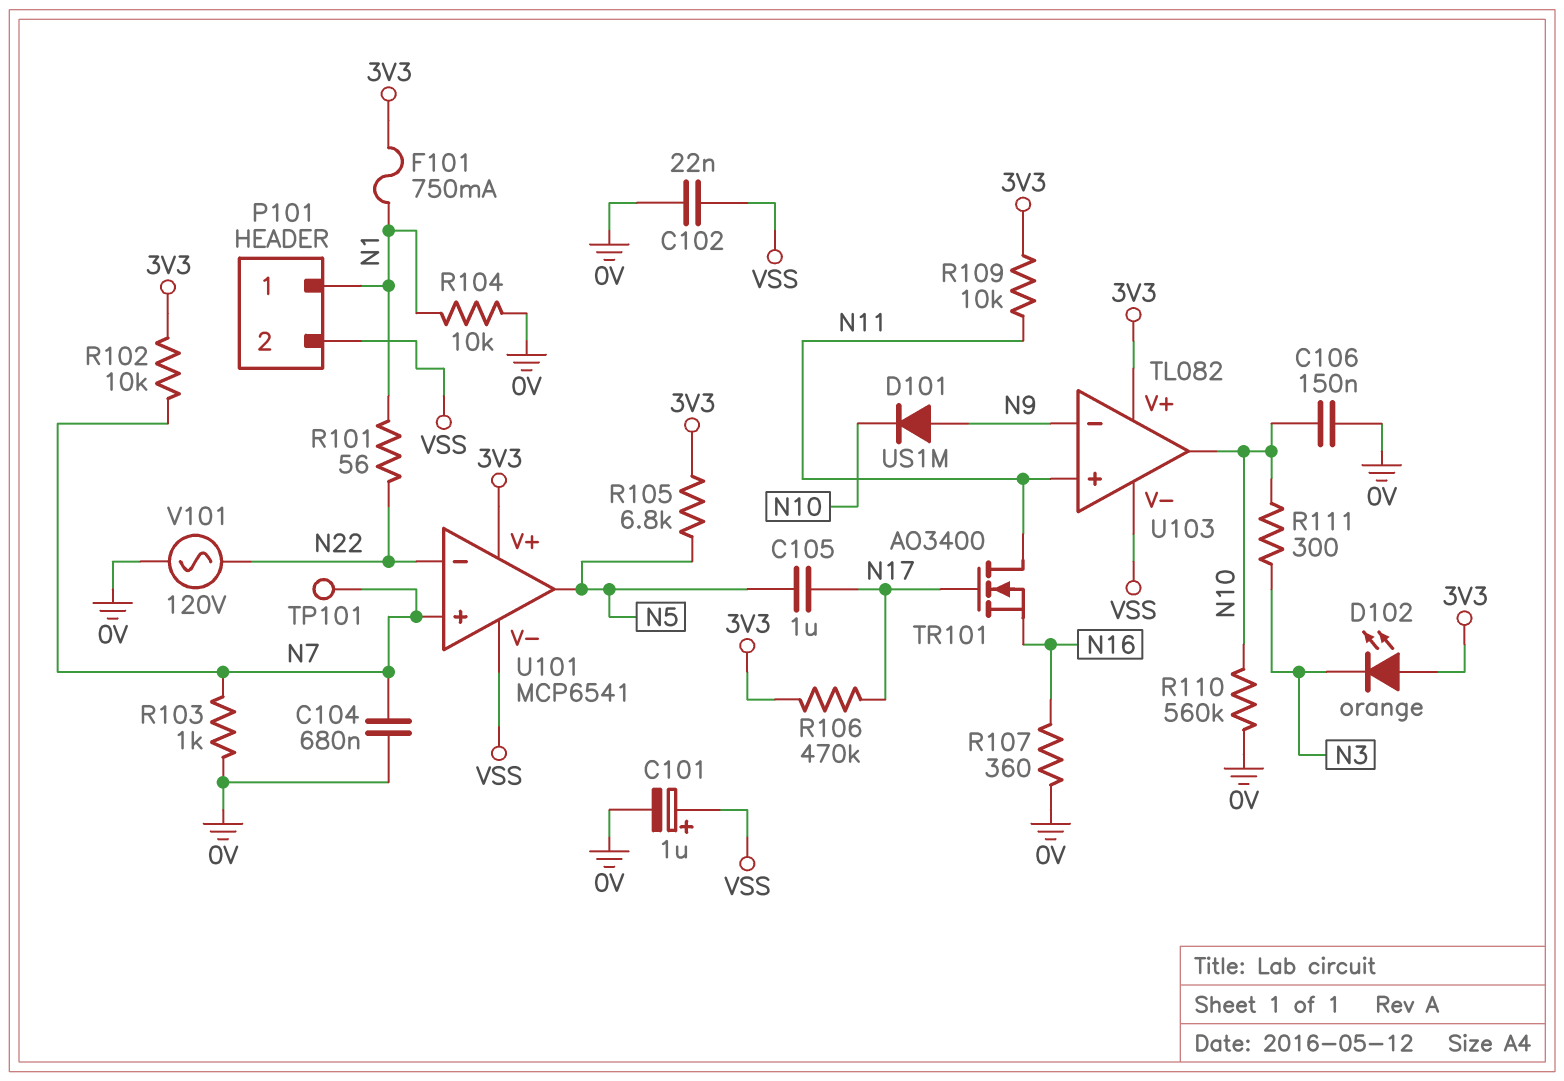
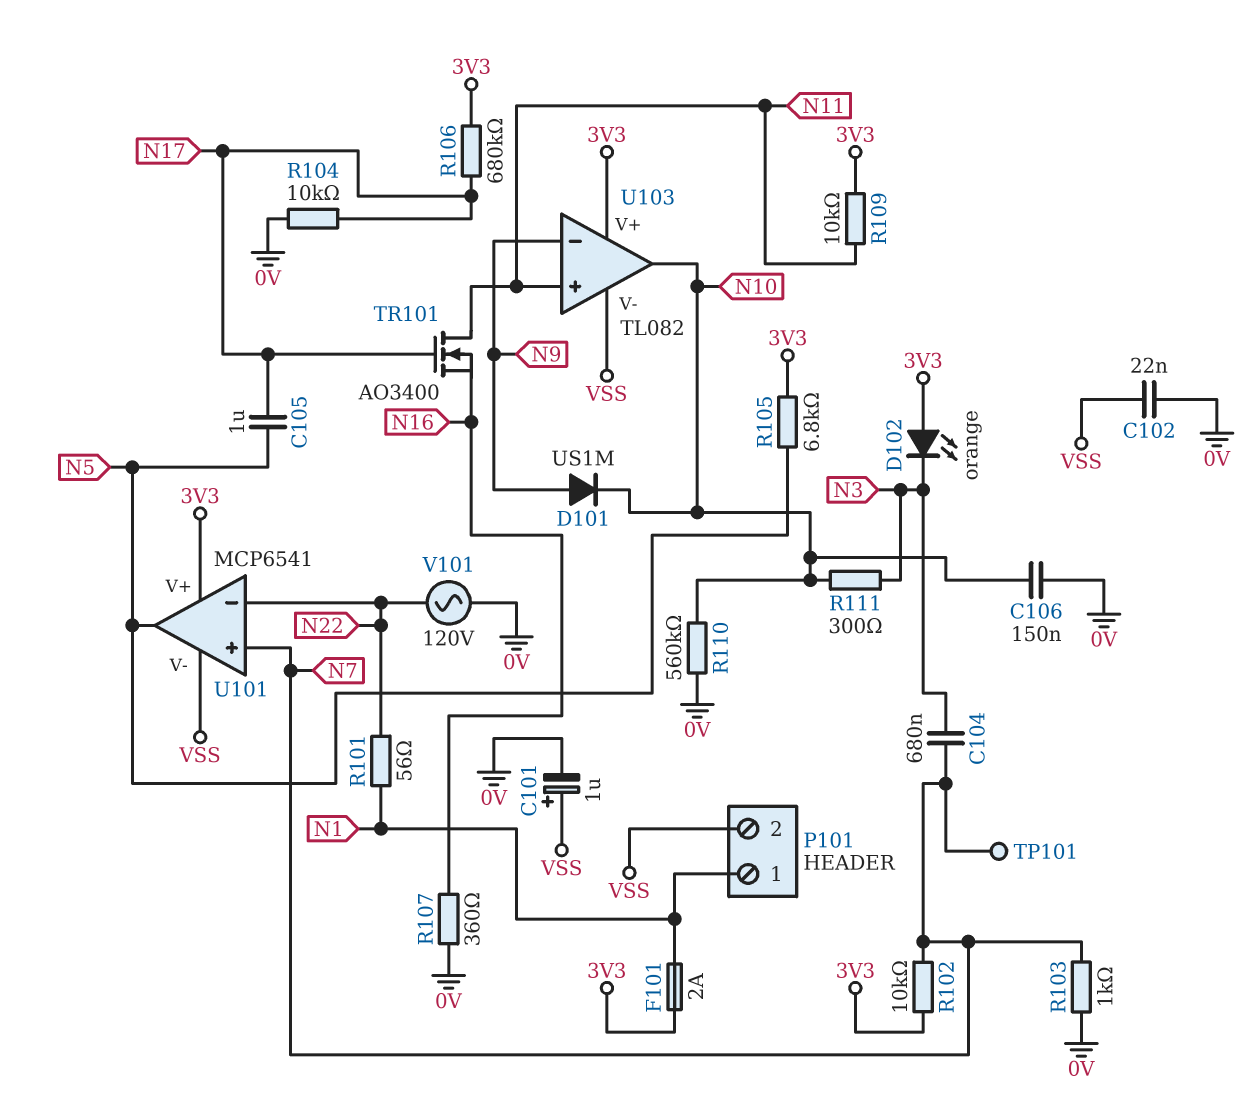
C104: 680nF (0V, N7) -> 680nF (N3, N7)
F101: 750mA (3V3, N1) -> 2A (3V3, N1)
R104: 10k (0V, N1) -> 10k (0V, N17)
R106: 470k (3V3, N17) -> 680k (3V3, N17)

